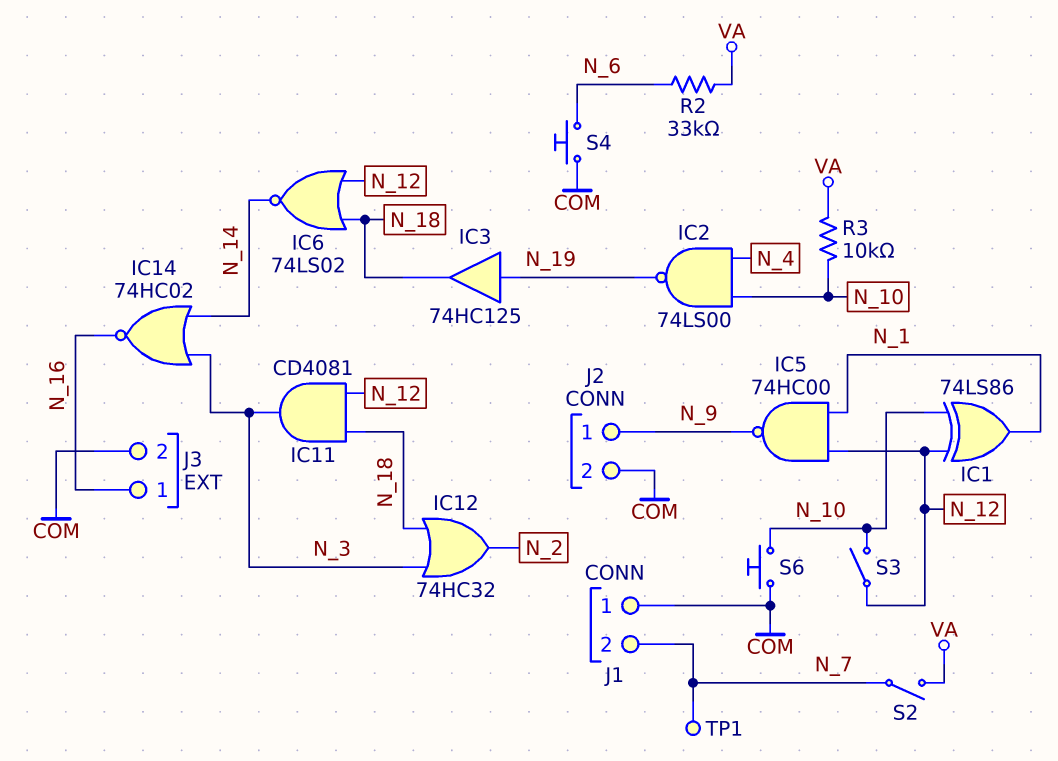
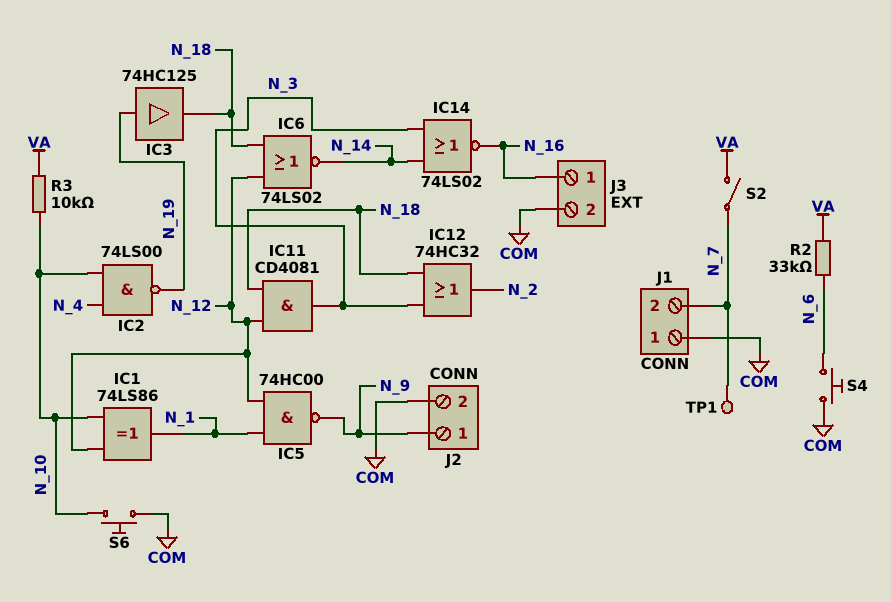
IC14: NOR 74HC02 (in N_3, in N_14, out N_16) -> NOR 74LS02 (in N_3, in N_14, out N_16)
S3: switch (N_10, N_12) -> none

